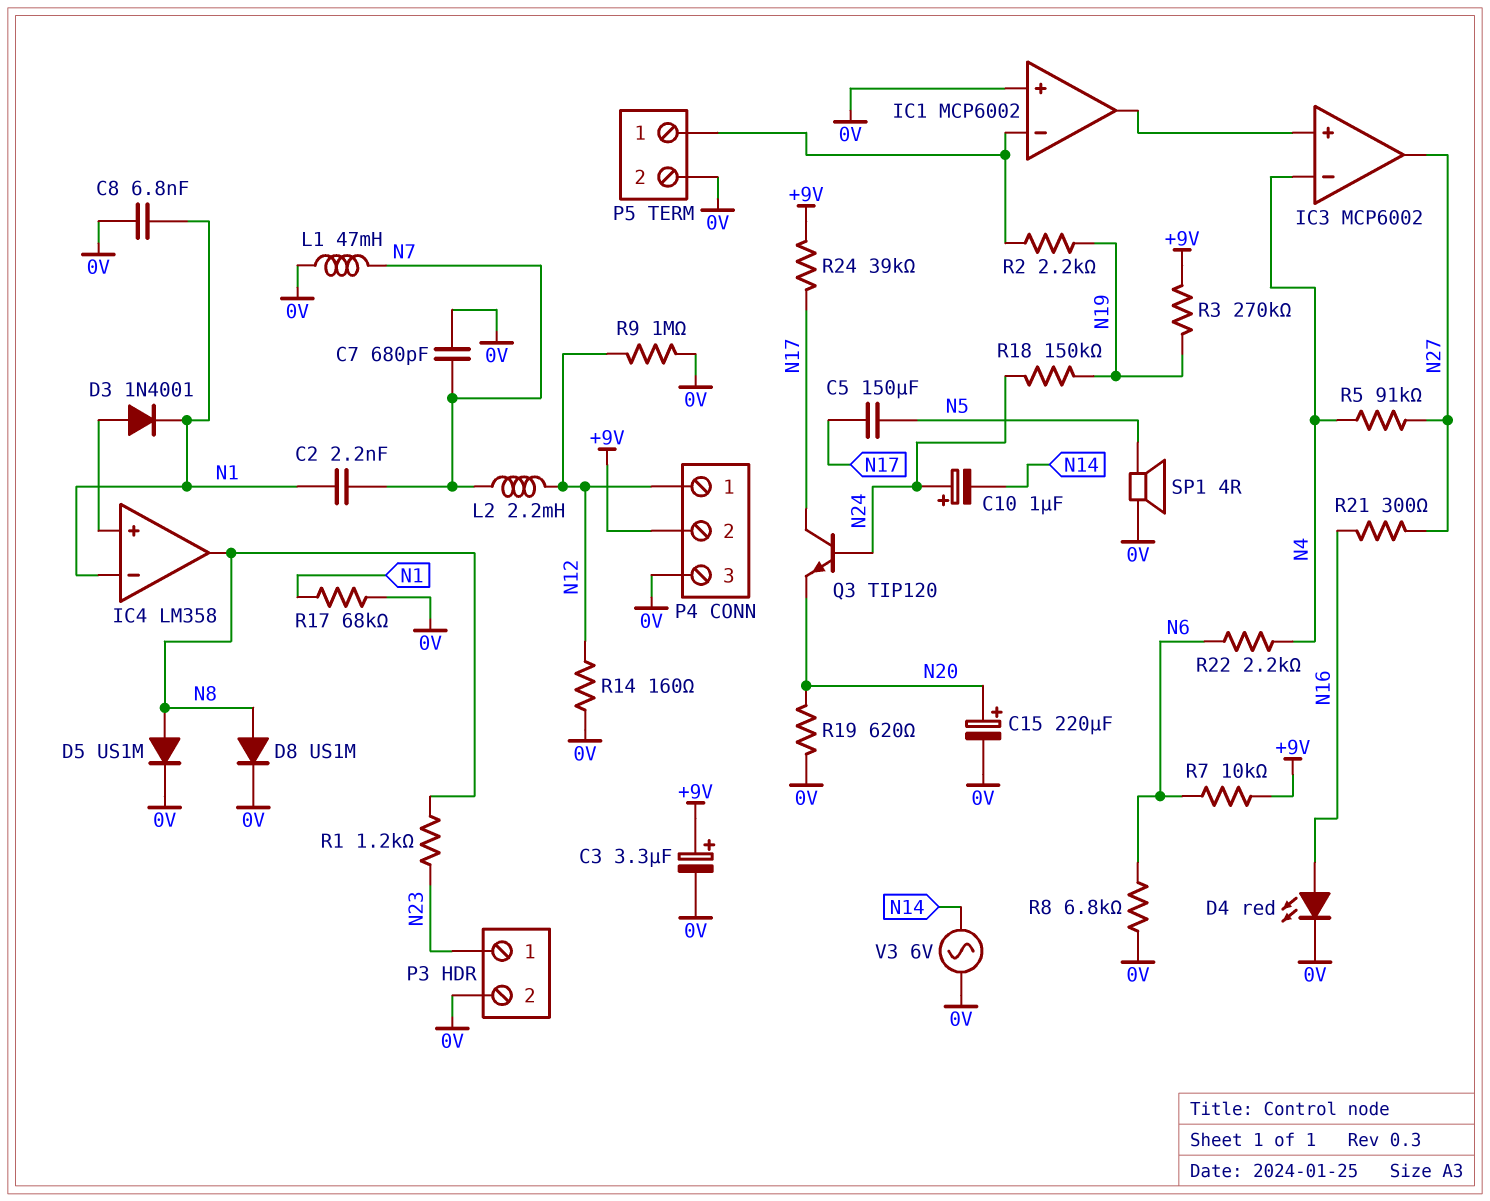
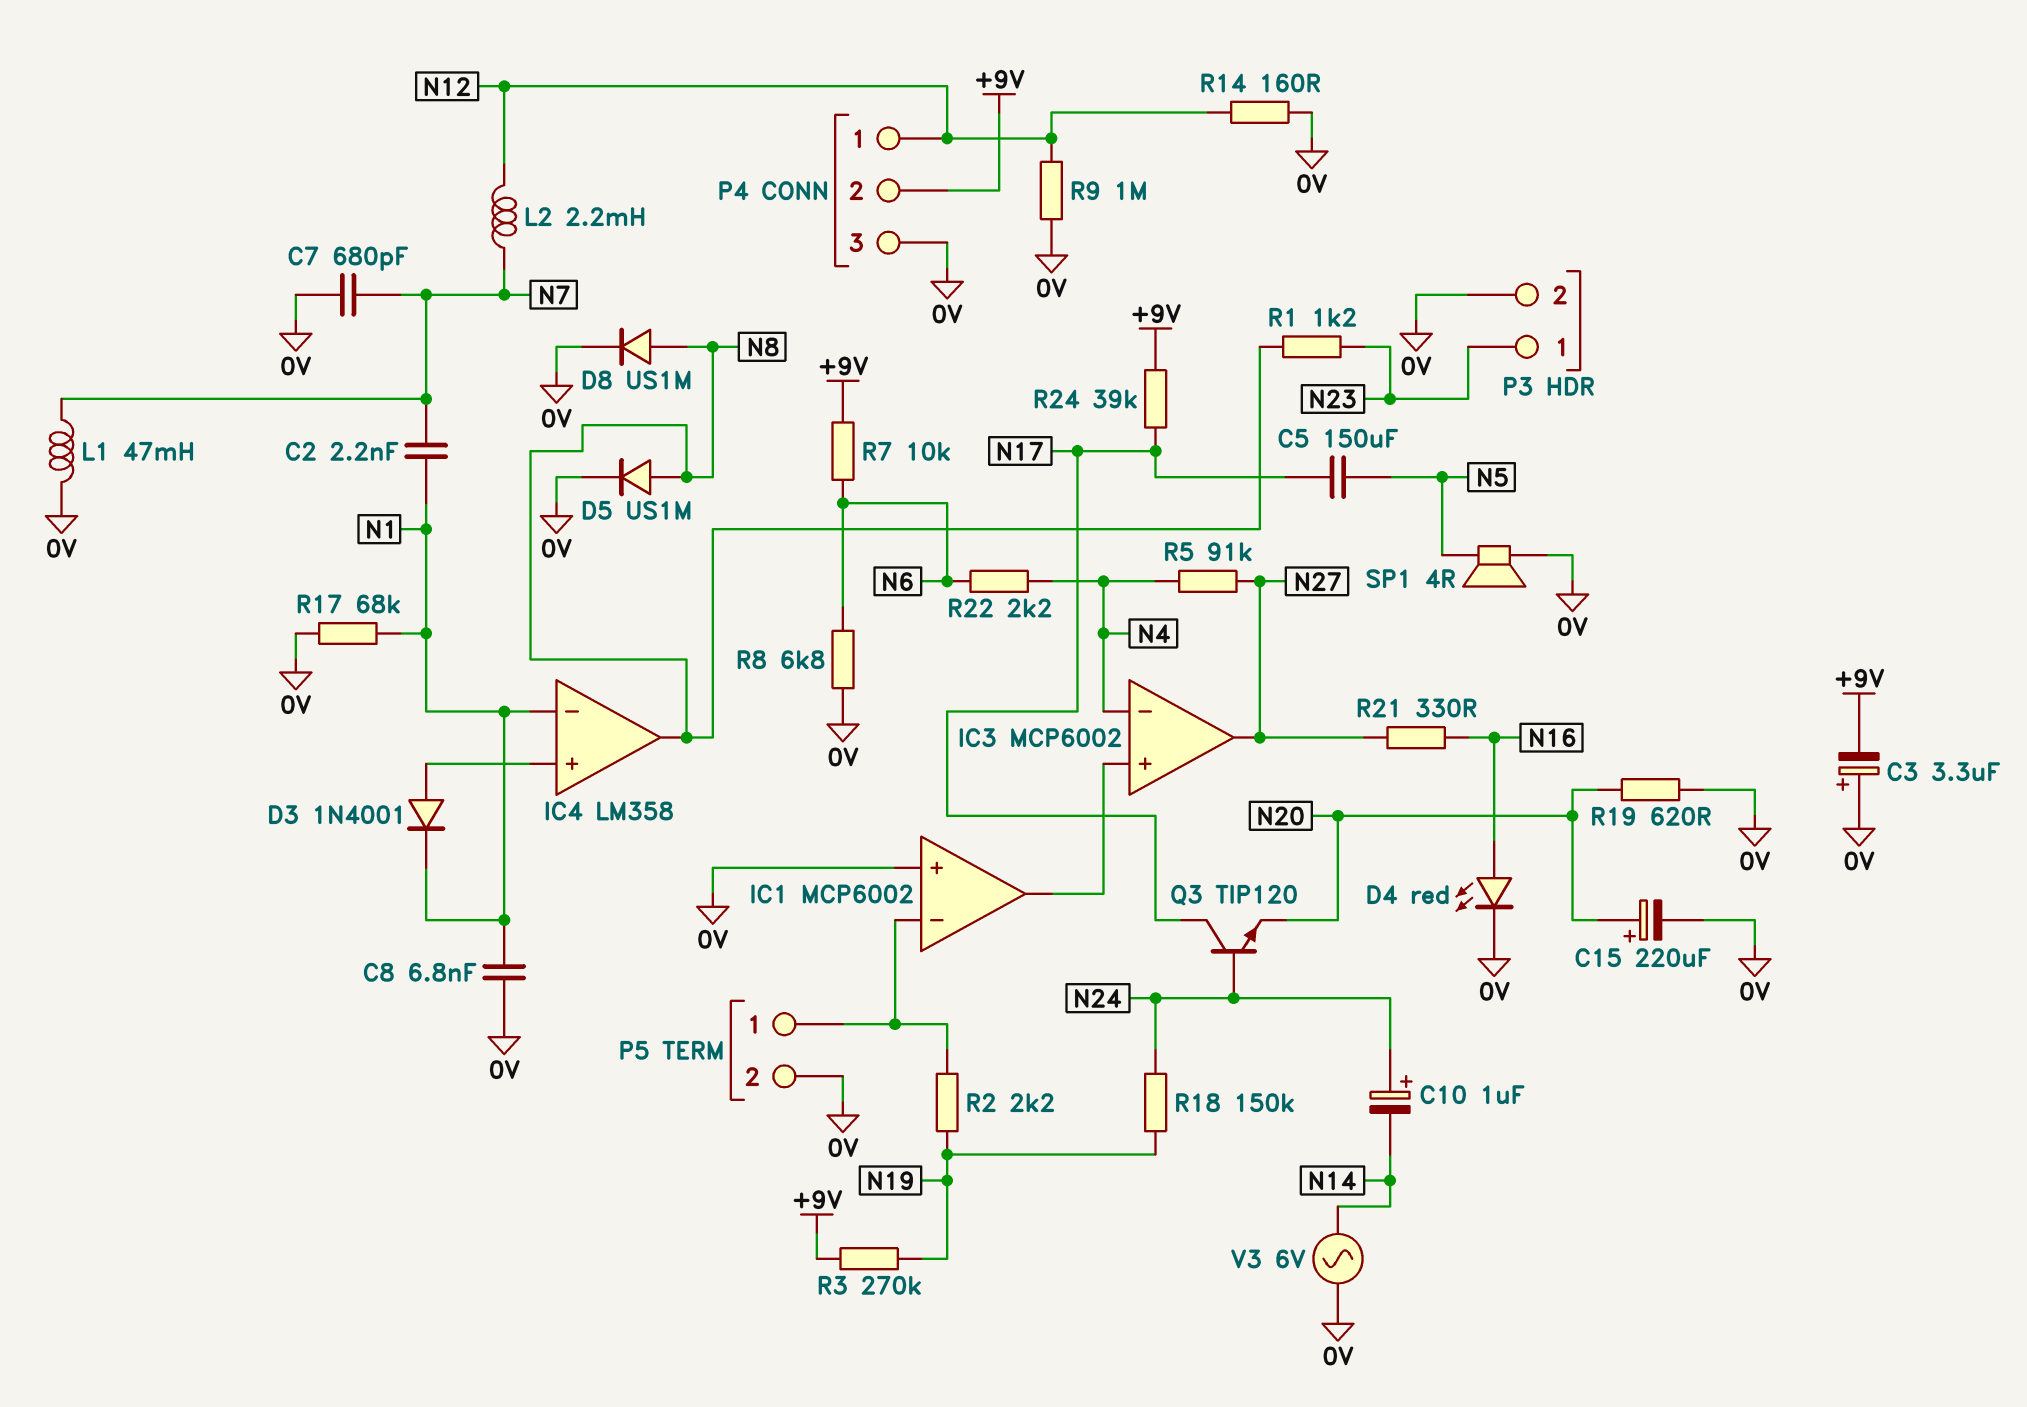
C3: 3.3uF (plus +9V, minus 0V) -> 3.3uF (plus 0V, minus +9V)
R21: 300 (N16, N27) -> 330 (N16, N27)

